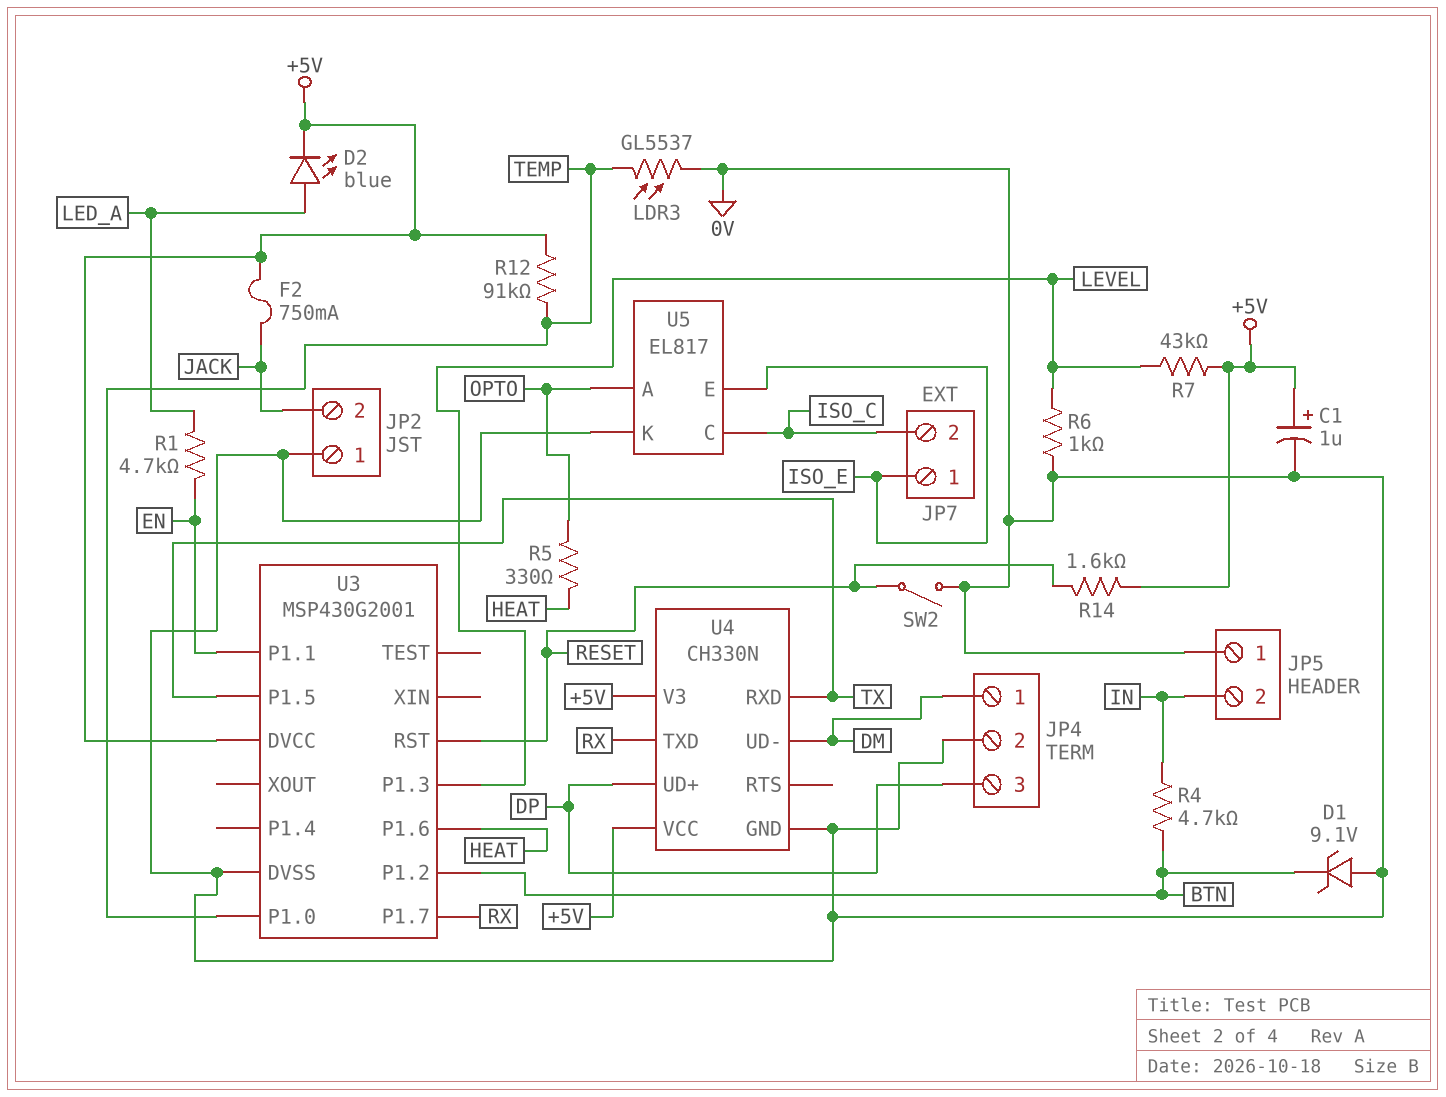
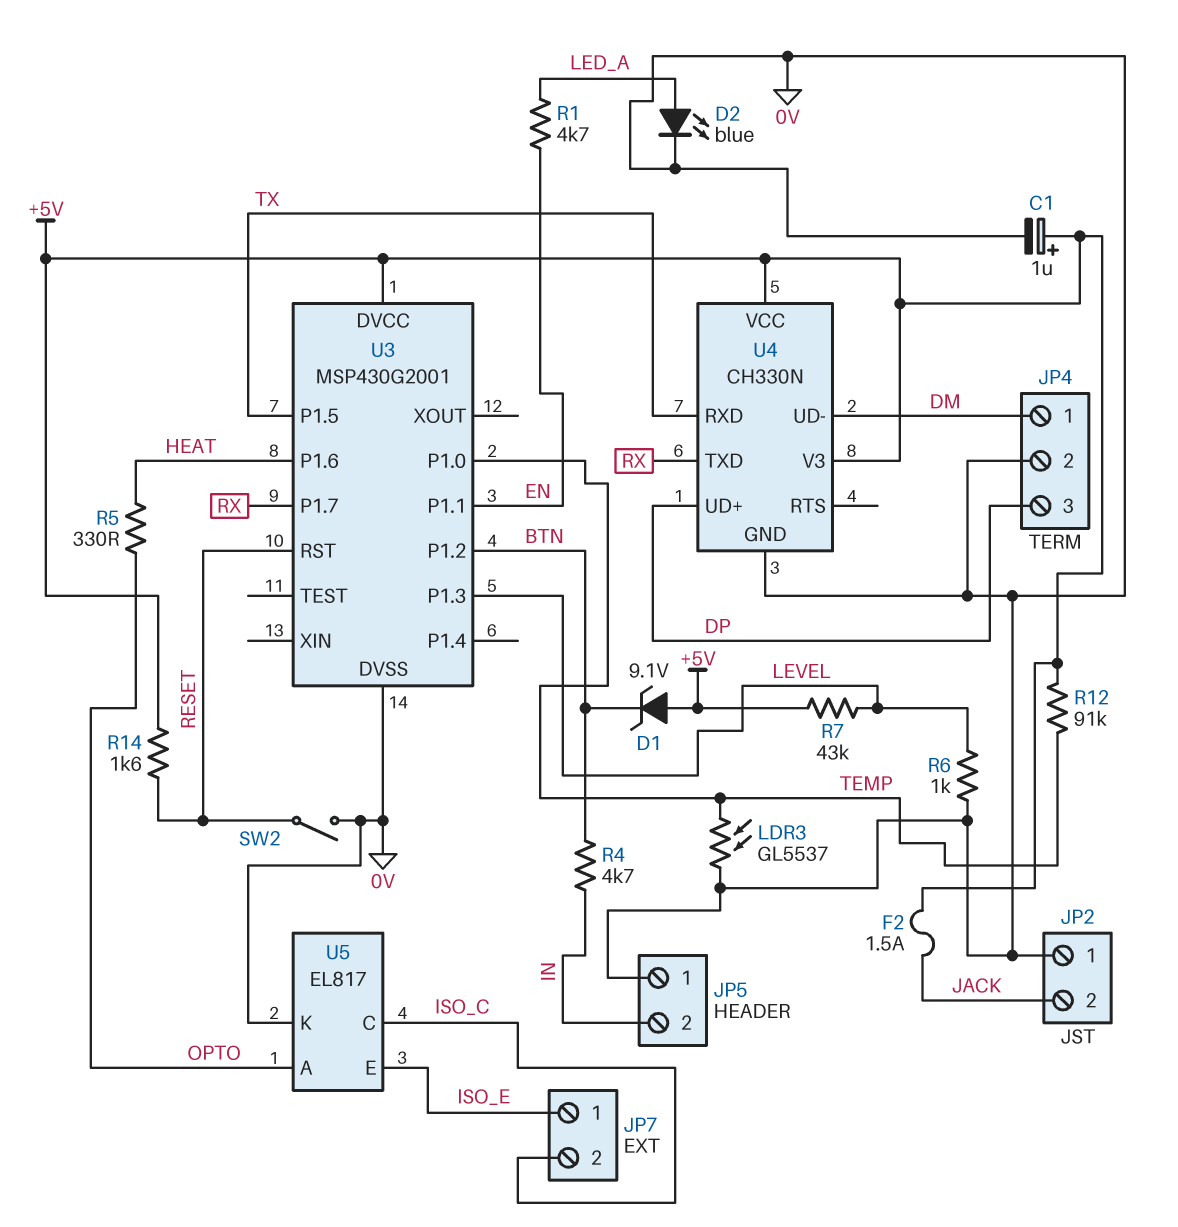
D1: zener 9.1V (A 0V, K BTN) -> zener 9.1V (A +5V, K BTN)
D2: LED blue (A LED_A, K +5V) -> LED blue (A LED_A, K 0V)
F2: 750mA (+5V, JACK) -> 1.5A (+5V, JACK)

